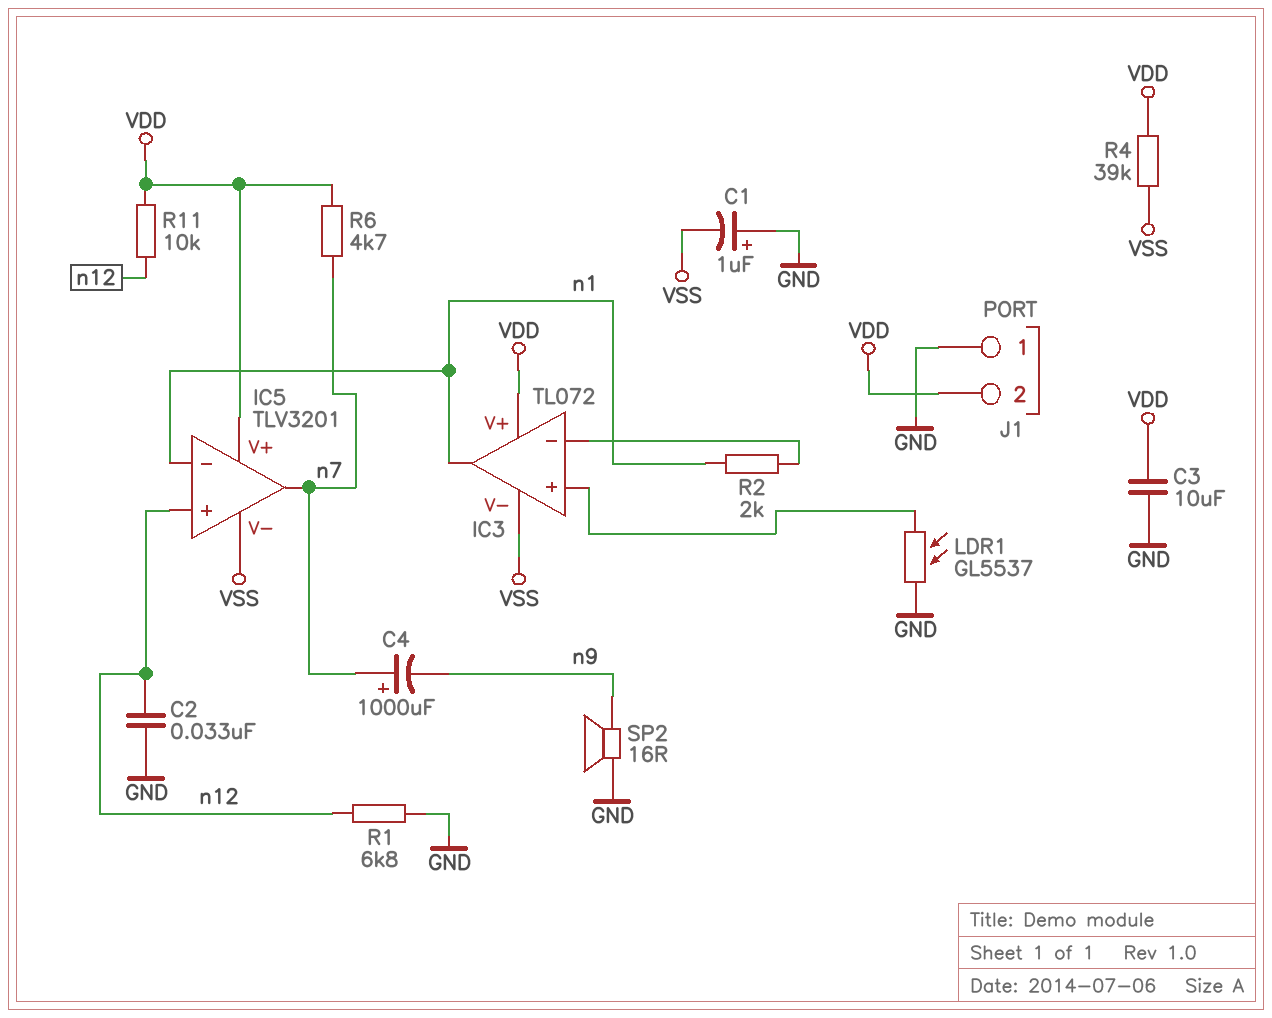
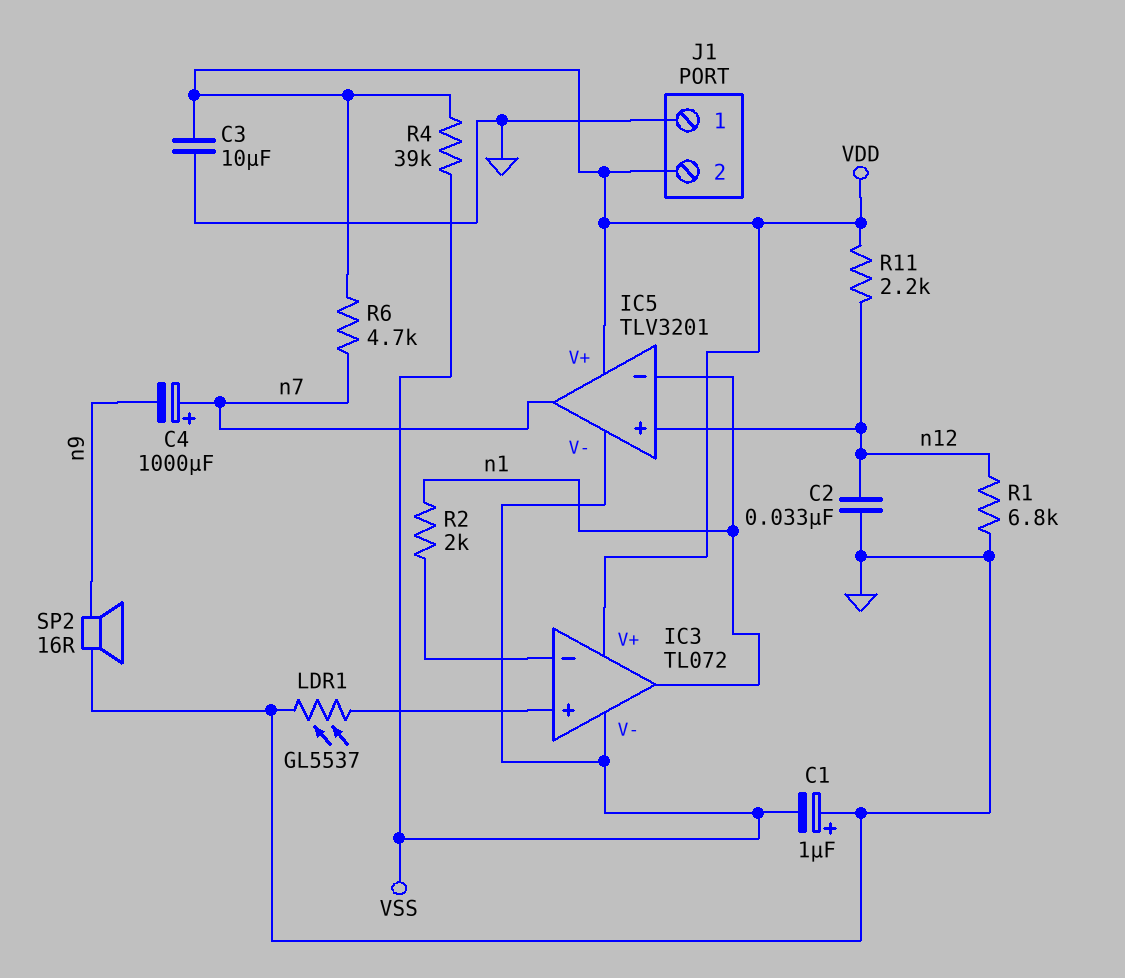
R11: 10k (VDD, n12) -> 2.2k (VDD, n12)

